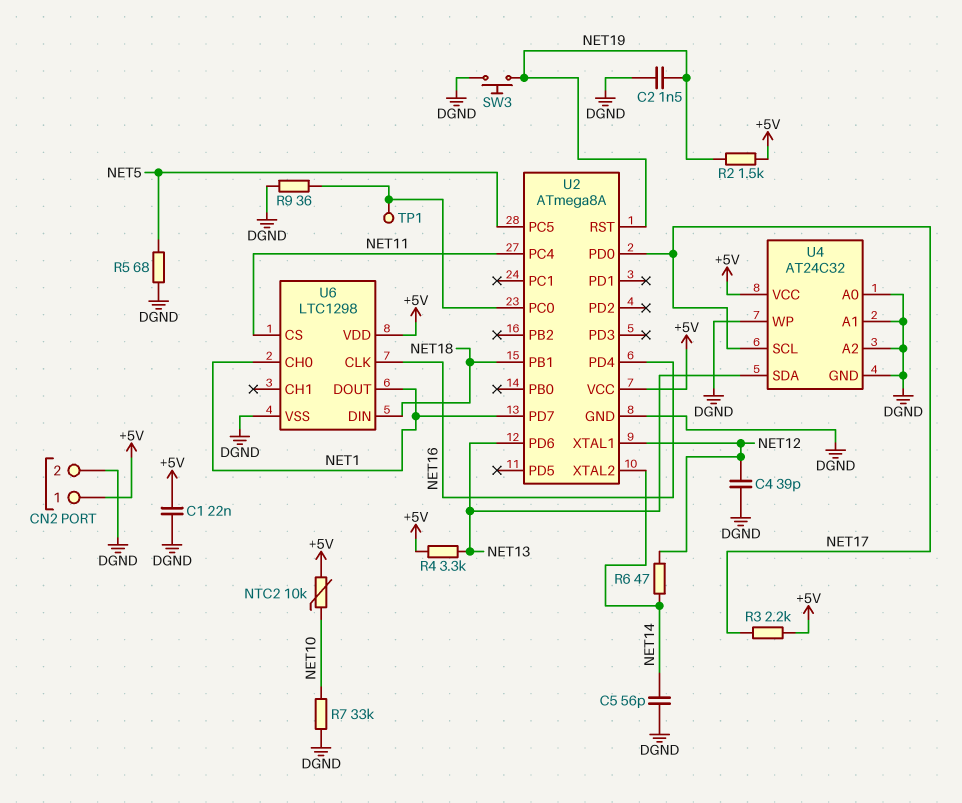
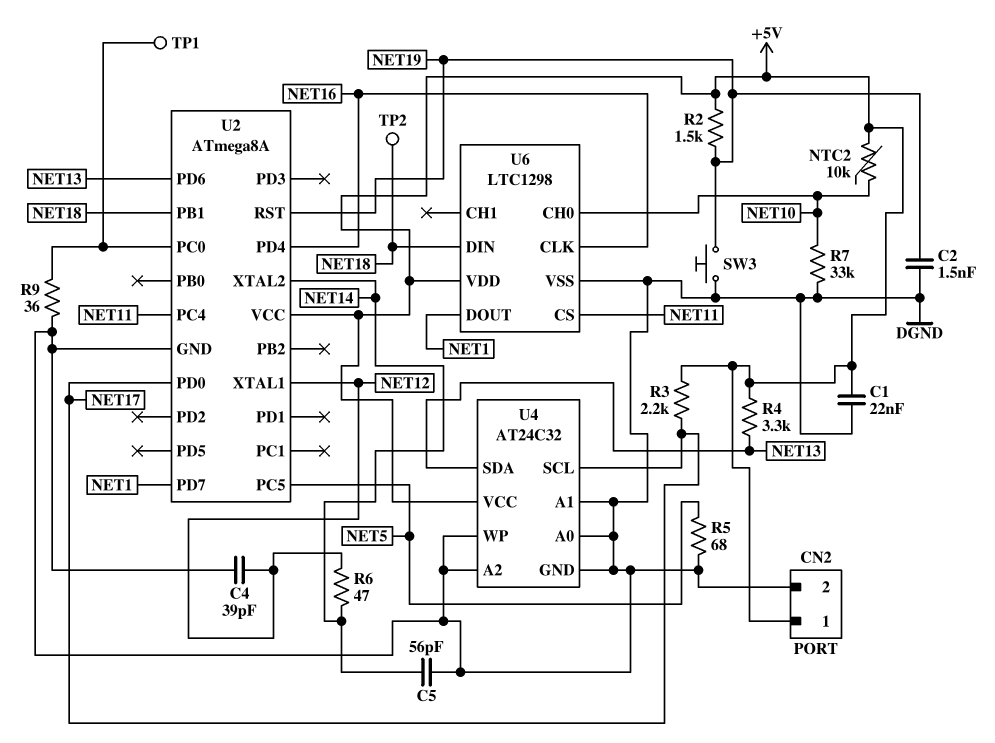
TP2: none -> test point (NET18)
U6 pin CH0: NET1 -> NET10

